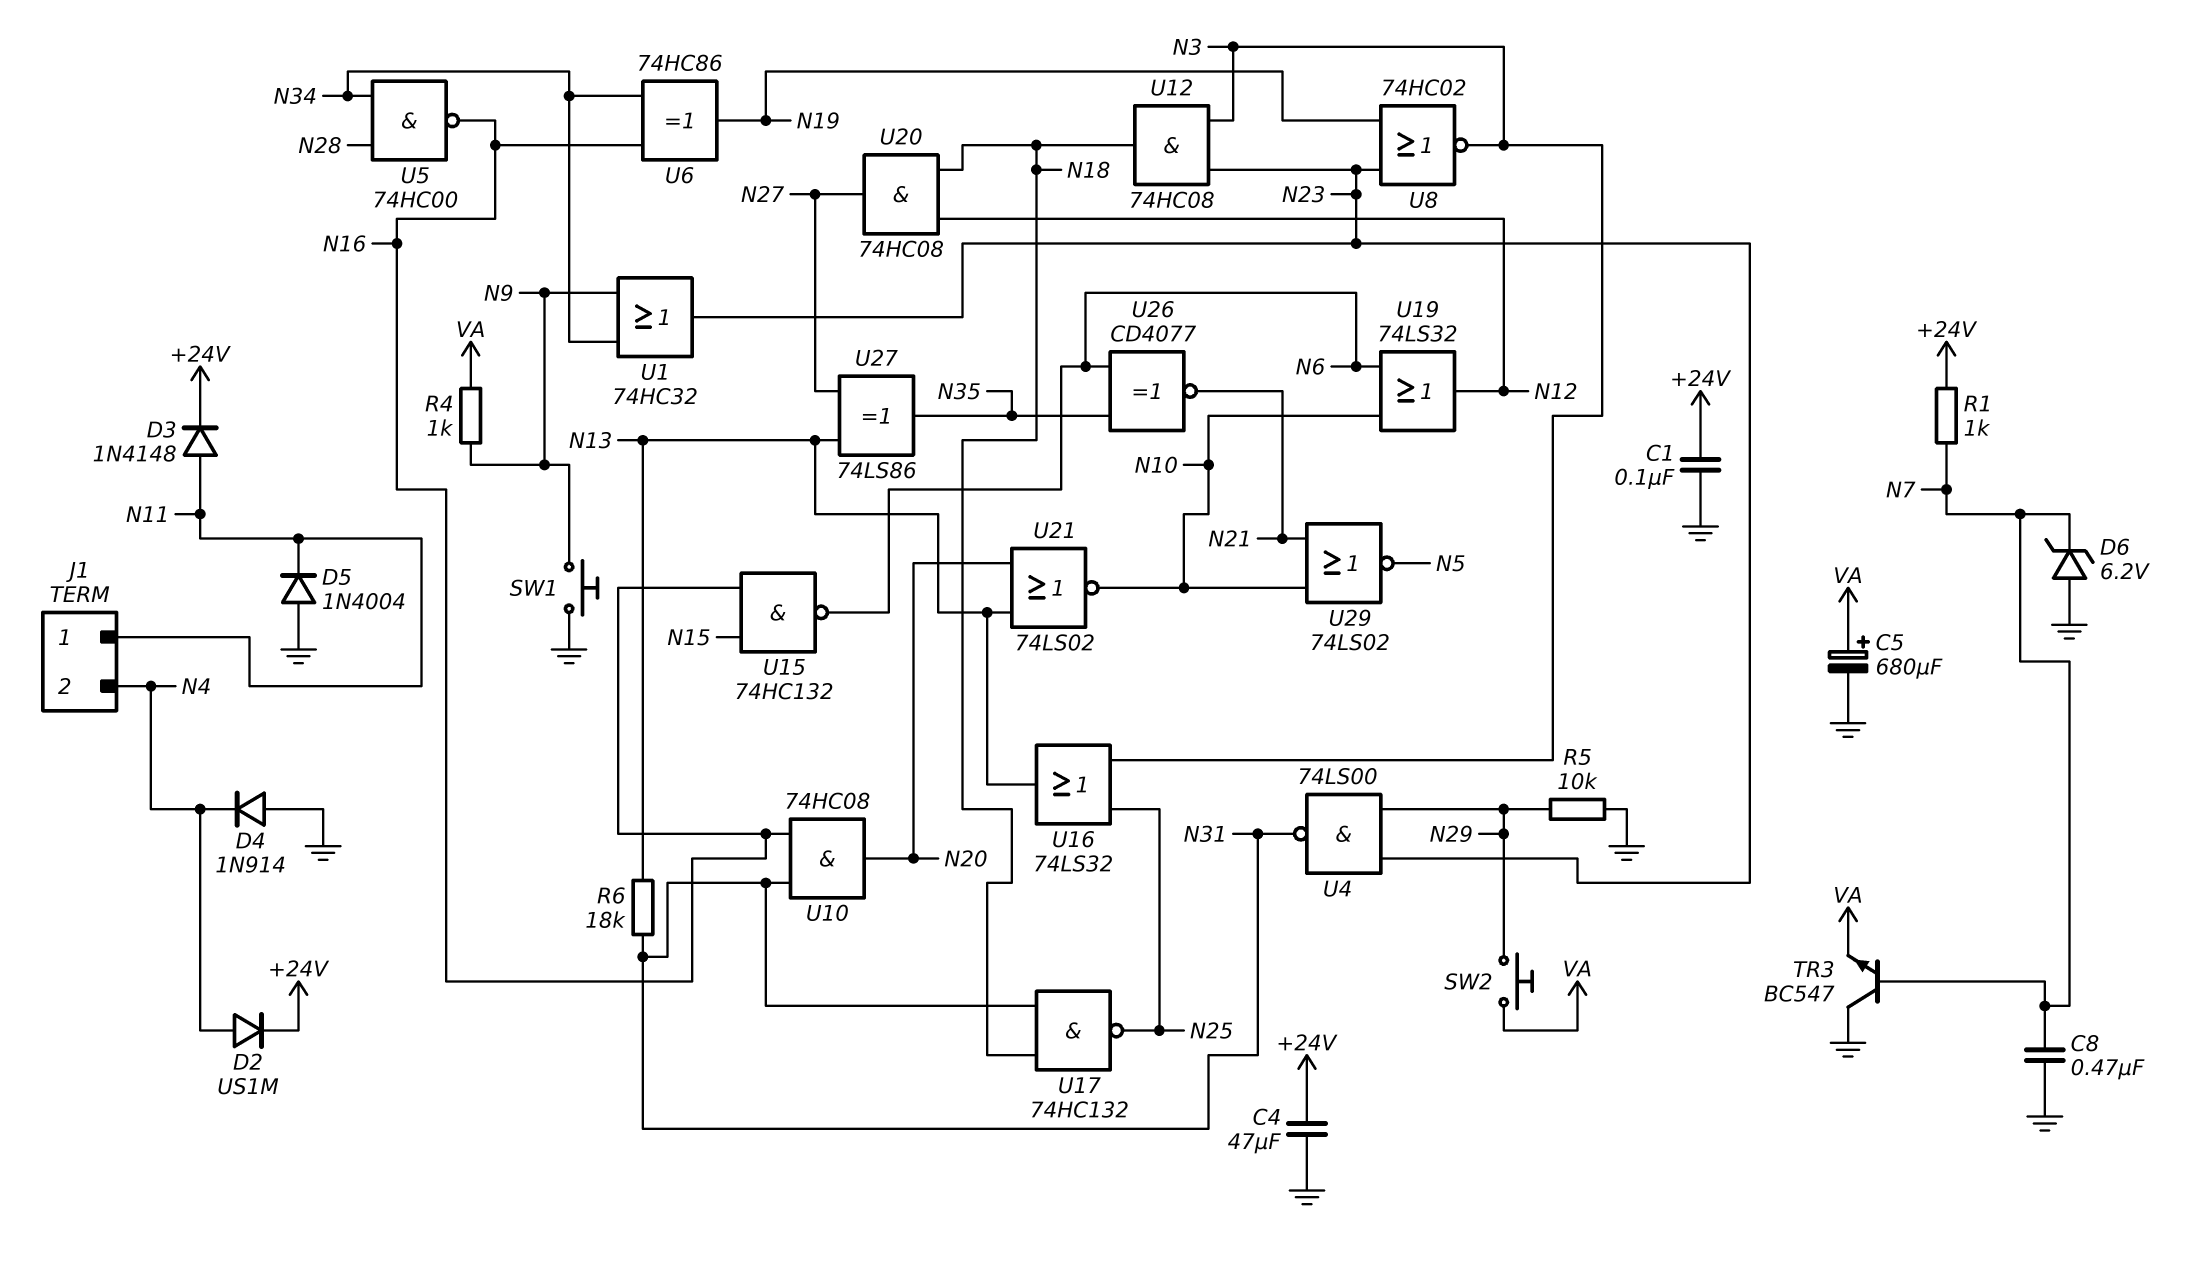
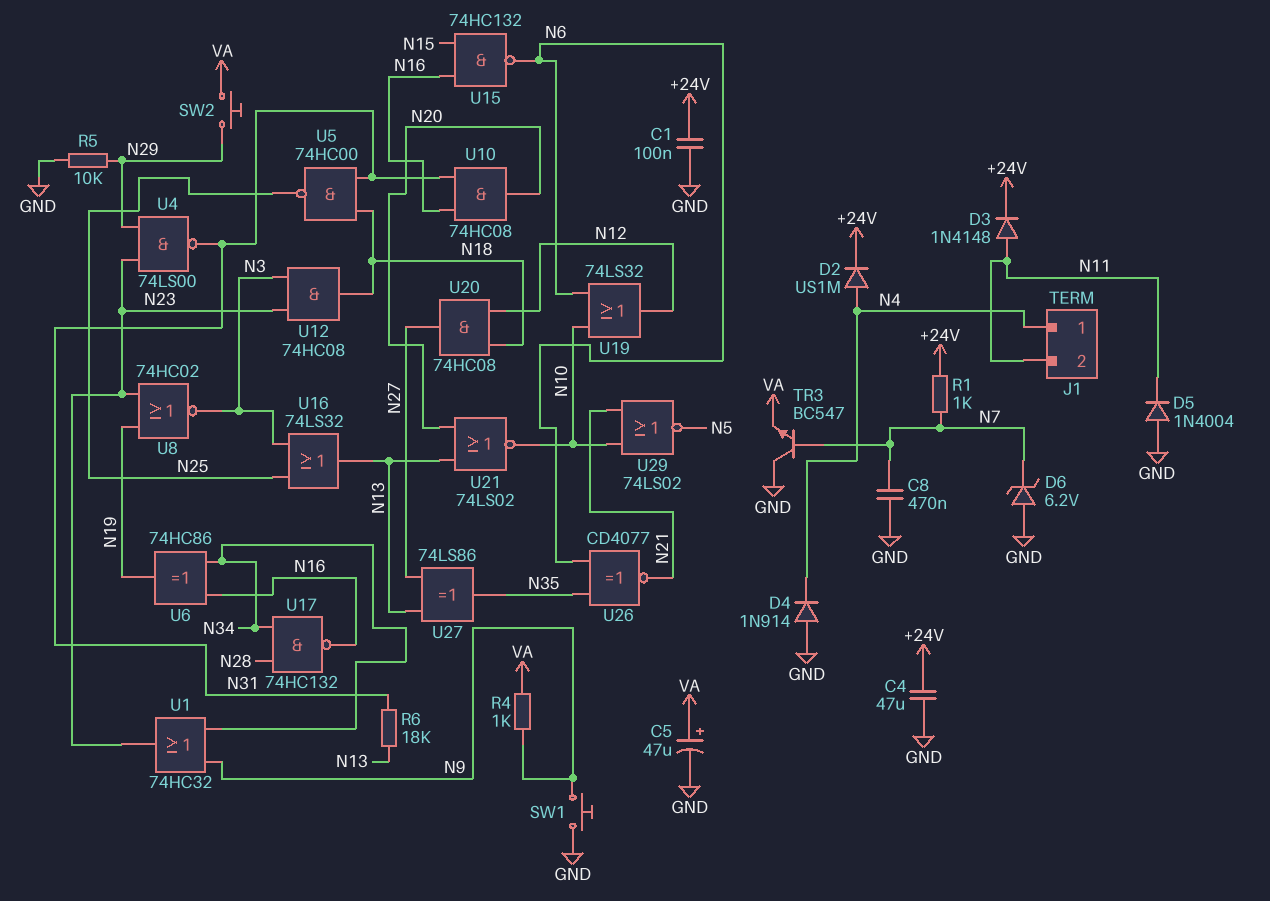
C5: 680uF (plus VA, minus GND) -> 47uF (plus VA, minus GND)
J1 pin 1: N11 -> N4
J1 pin 2: N4 -> N11
U5: NAND 74HC00 (in N28, in N34, out N16) -> NAND 74HC00 (in N18, in N31, out N25)
U17: NAND 74HC132 (in N18, in N31, out N25) -> NAND 74HC132 (in N28, in N34, out N16)

